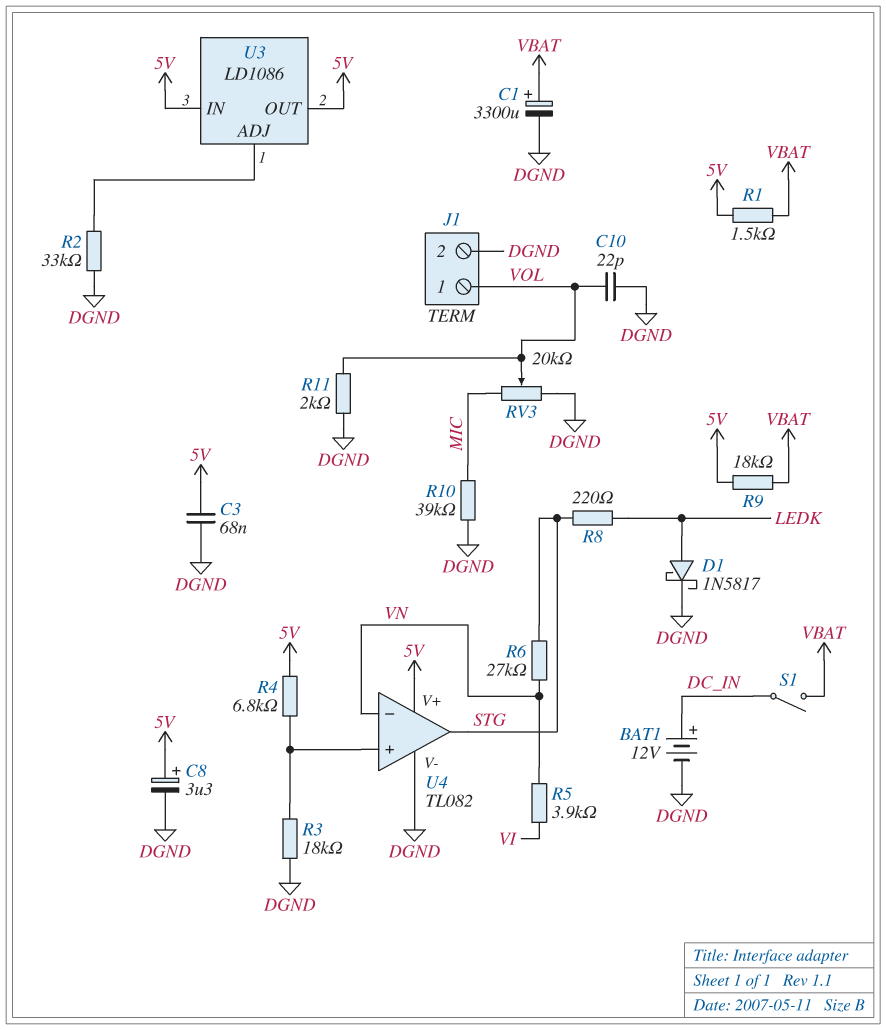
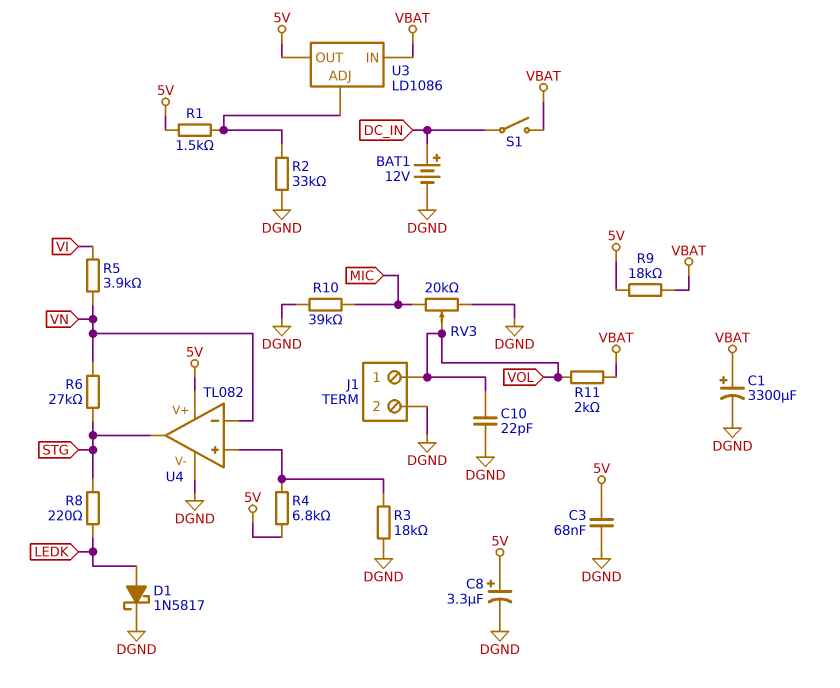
R1: 1.5k (5V, VBAT) -> 1.5k (5V, U3/ADJ)
R11: 2k (DGND, VOL) -> 2k (VBAT, VOL)
U3 pin IN: 5V -> VBAT

